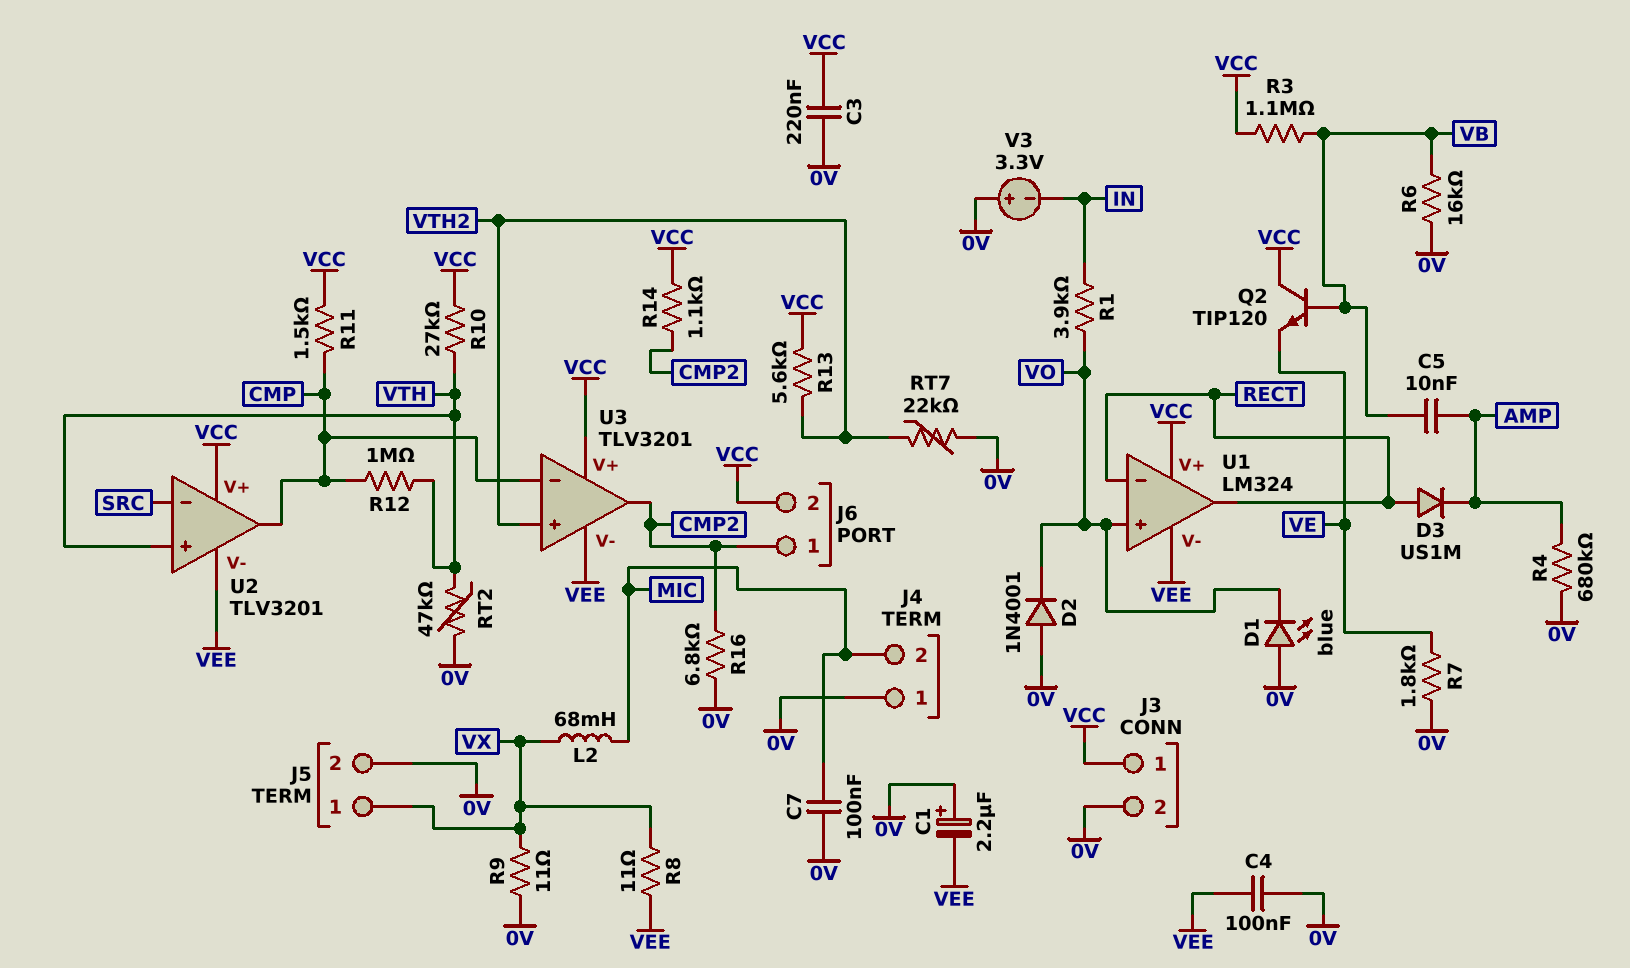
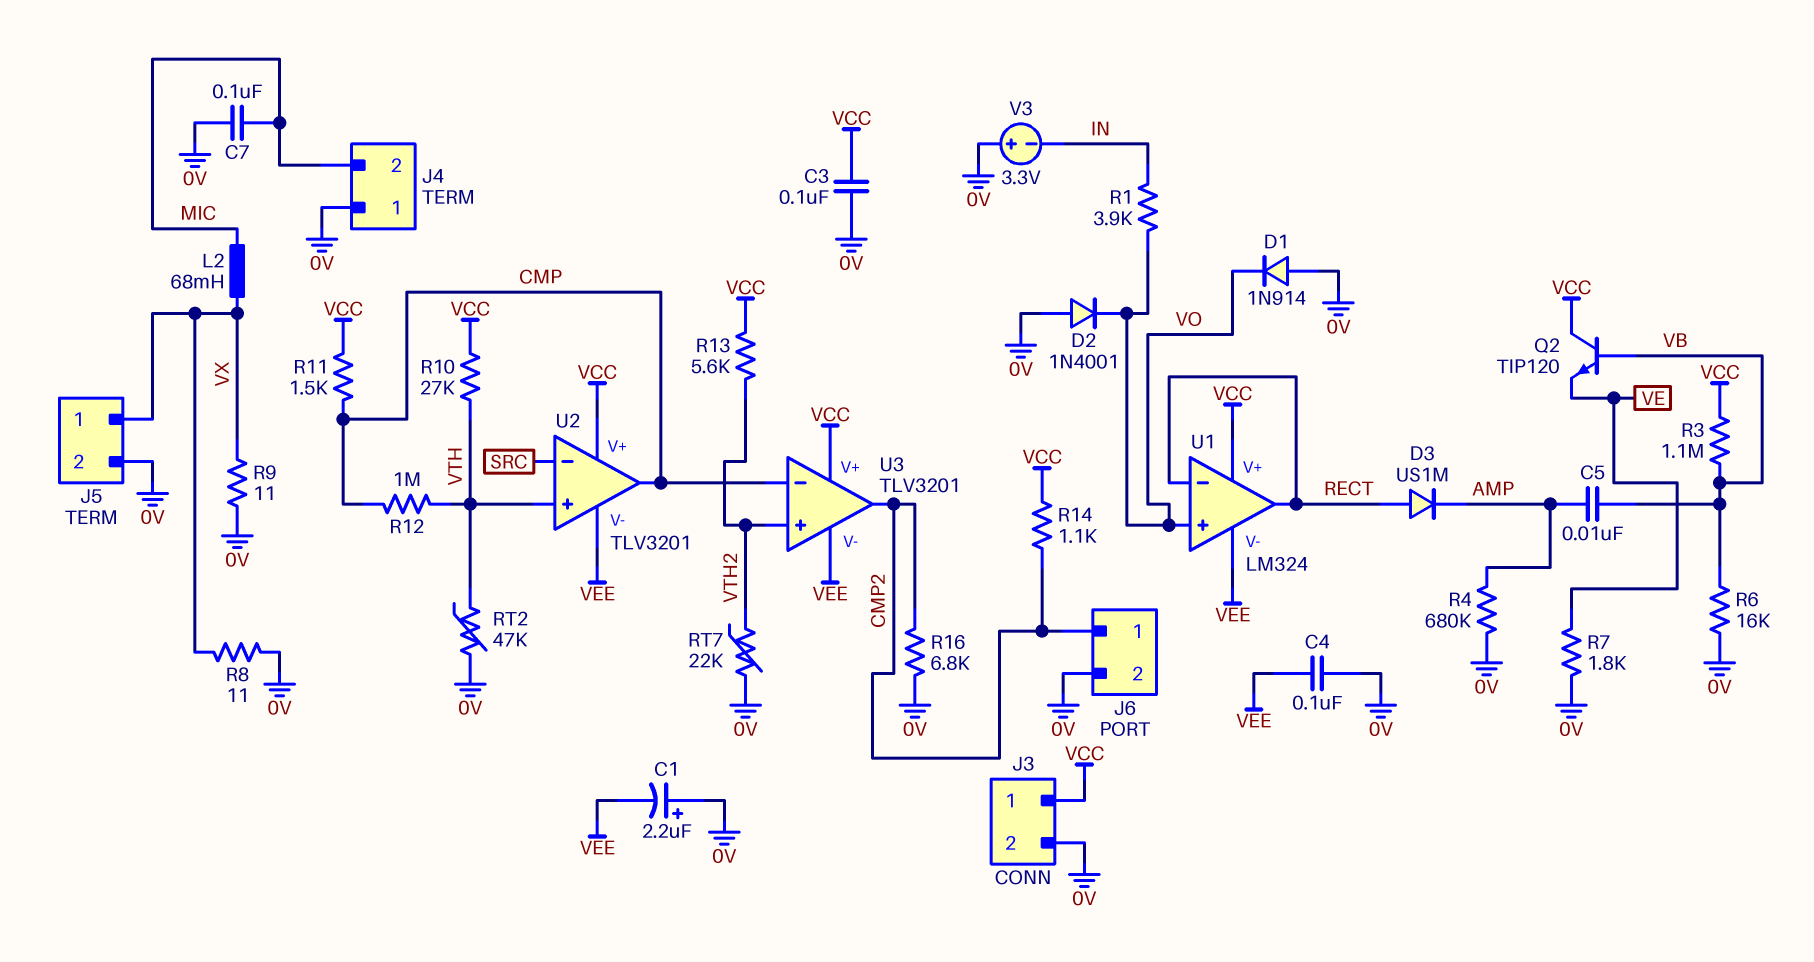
C3: 220nF (0V, VCC) -> 100nF (0V, VCC)
D1: LED blue (A 0V, K VO) -> diode 1N914 (A 0V, K VO)
J6 pin 2: VCC -> 0V
R8: 11 (VEE, VX) -> 11 (0V, VX)

